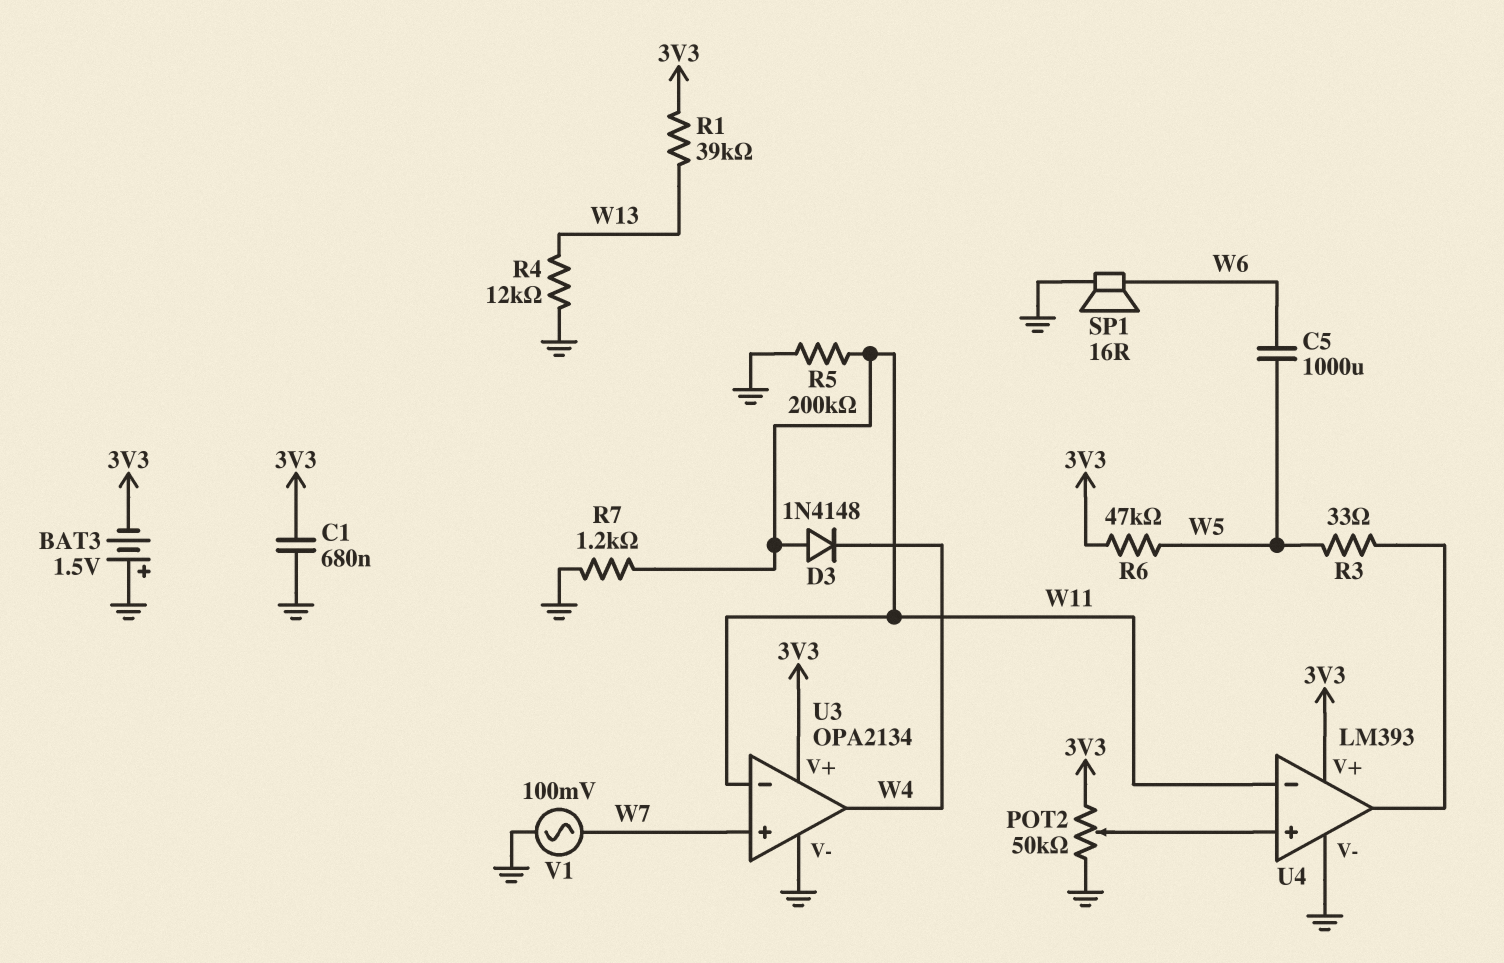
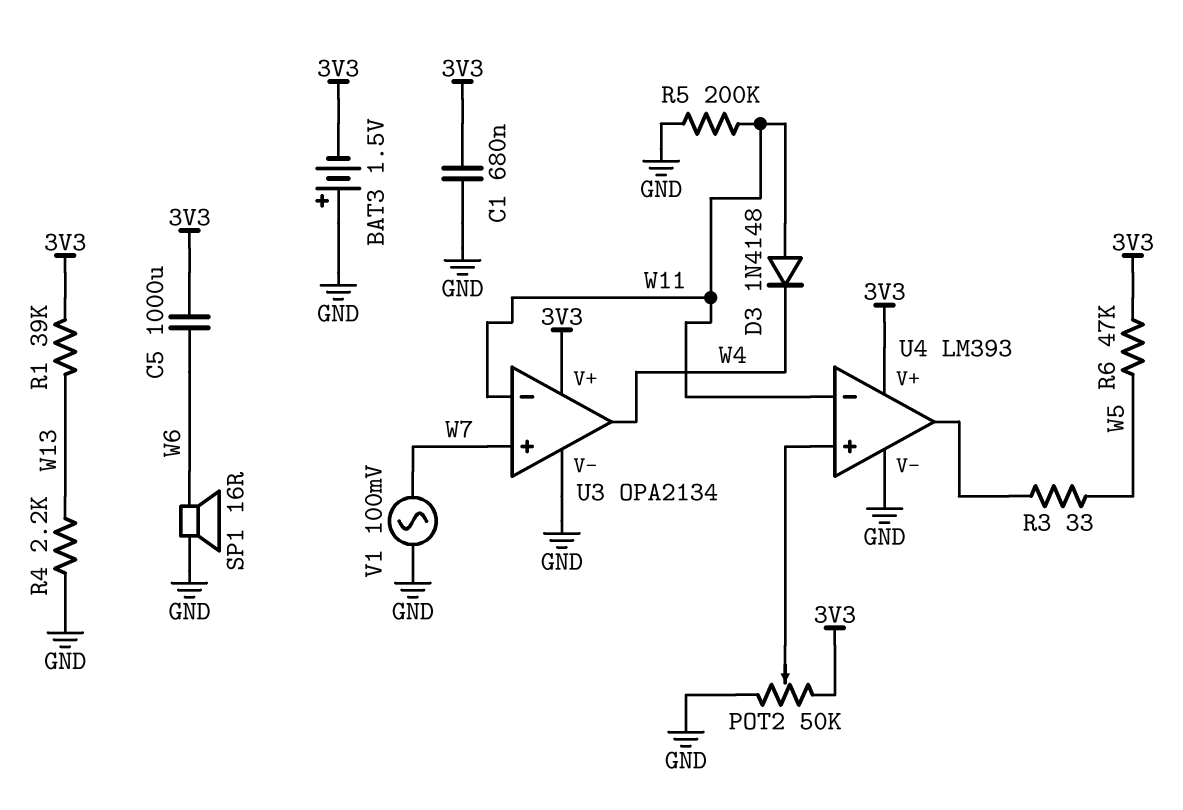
C5: 1000uF (W5, W6) -> 1000uF (3V3, W6)
R4: 12k (GND, W13) -> 2.2k (GND, W13)
R7: 1.2k (GND, W11) -> none

